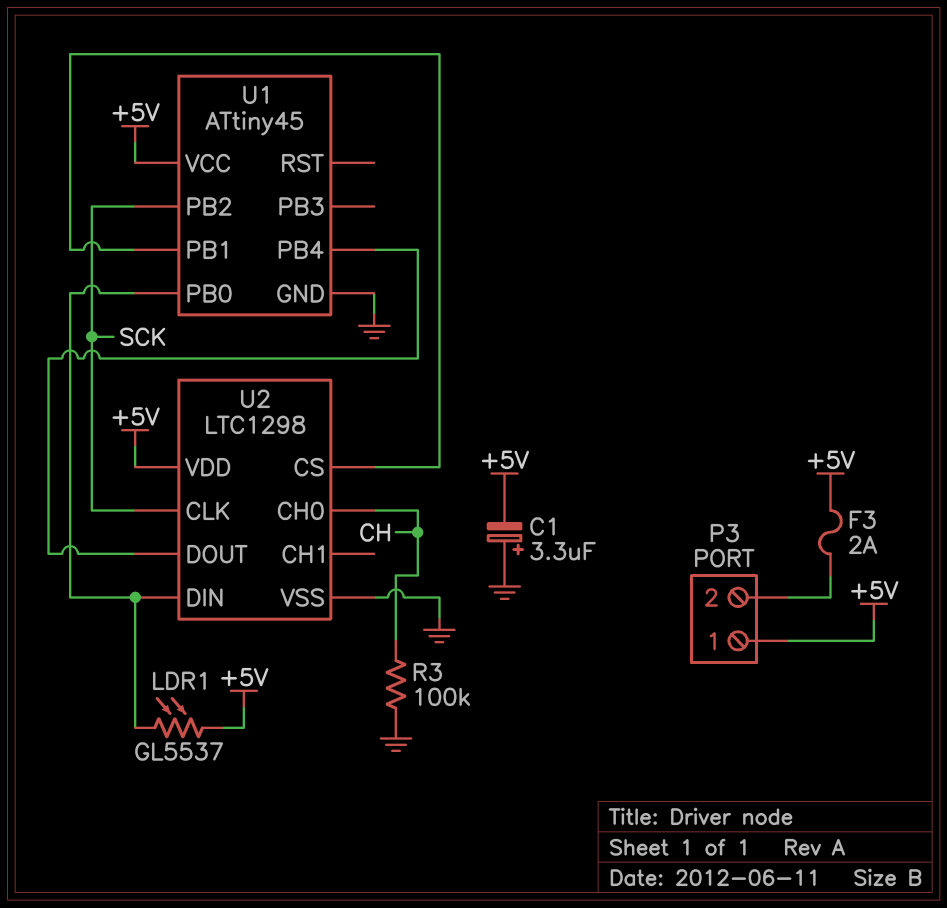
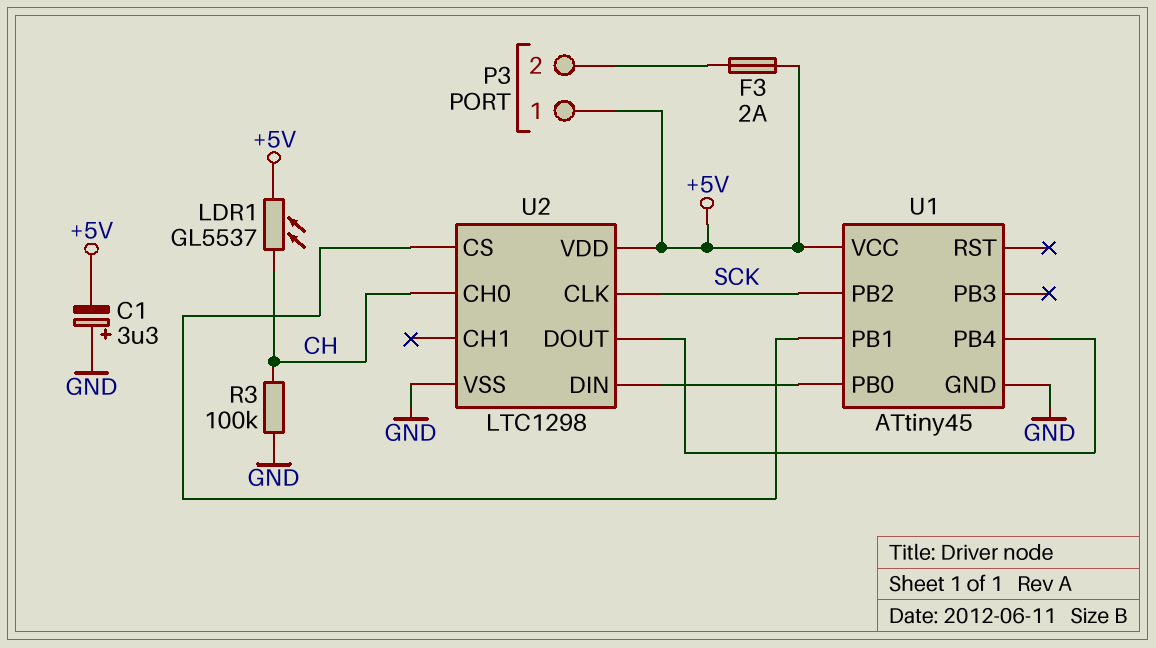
LDR1: GL5537 (+5V, U1/PB0) -> GL5537 (+5V, CH)

